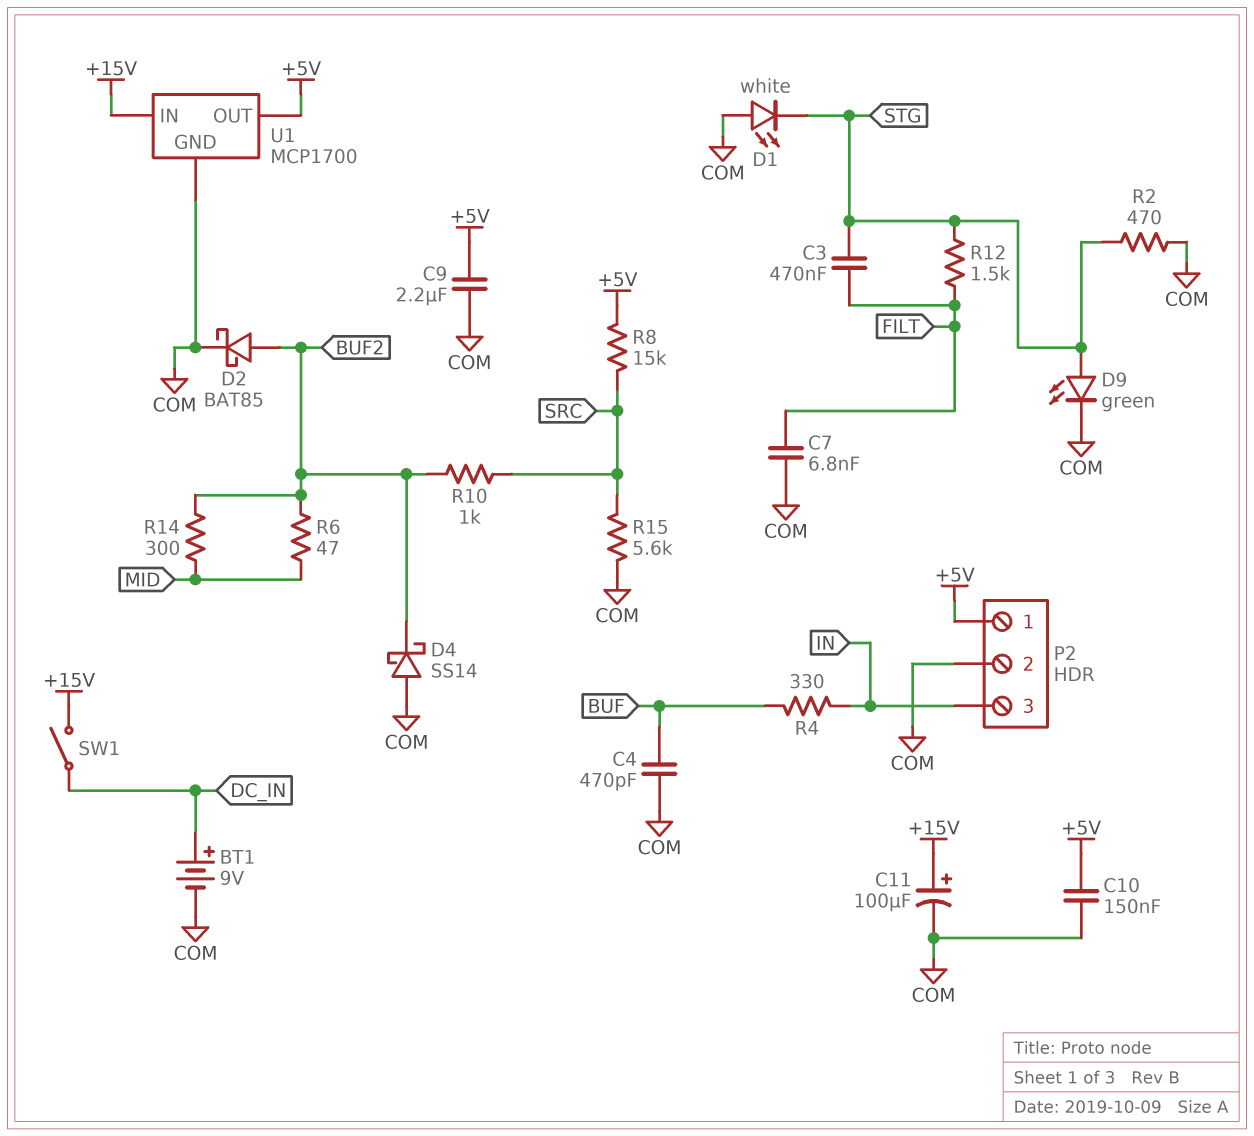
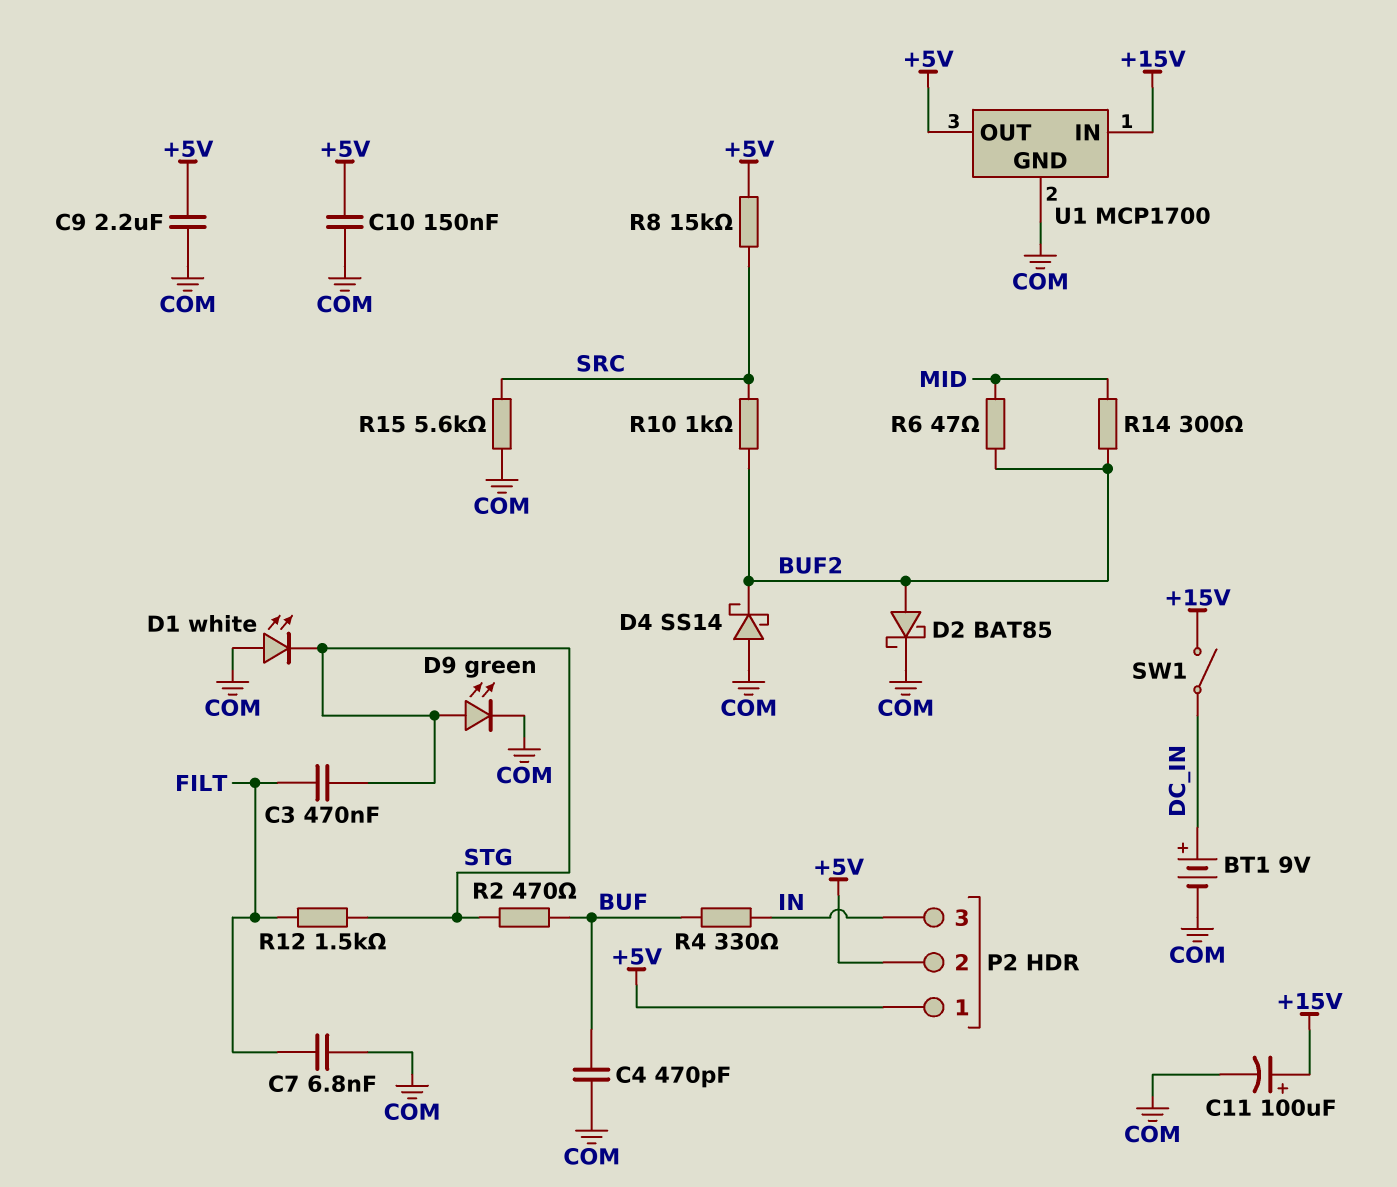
P2 pin 2: COM -> +5V
R2: 470 (COM, STG) -> 470 (BUF, STG)

